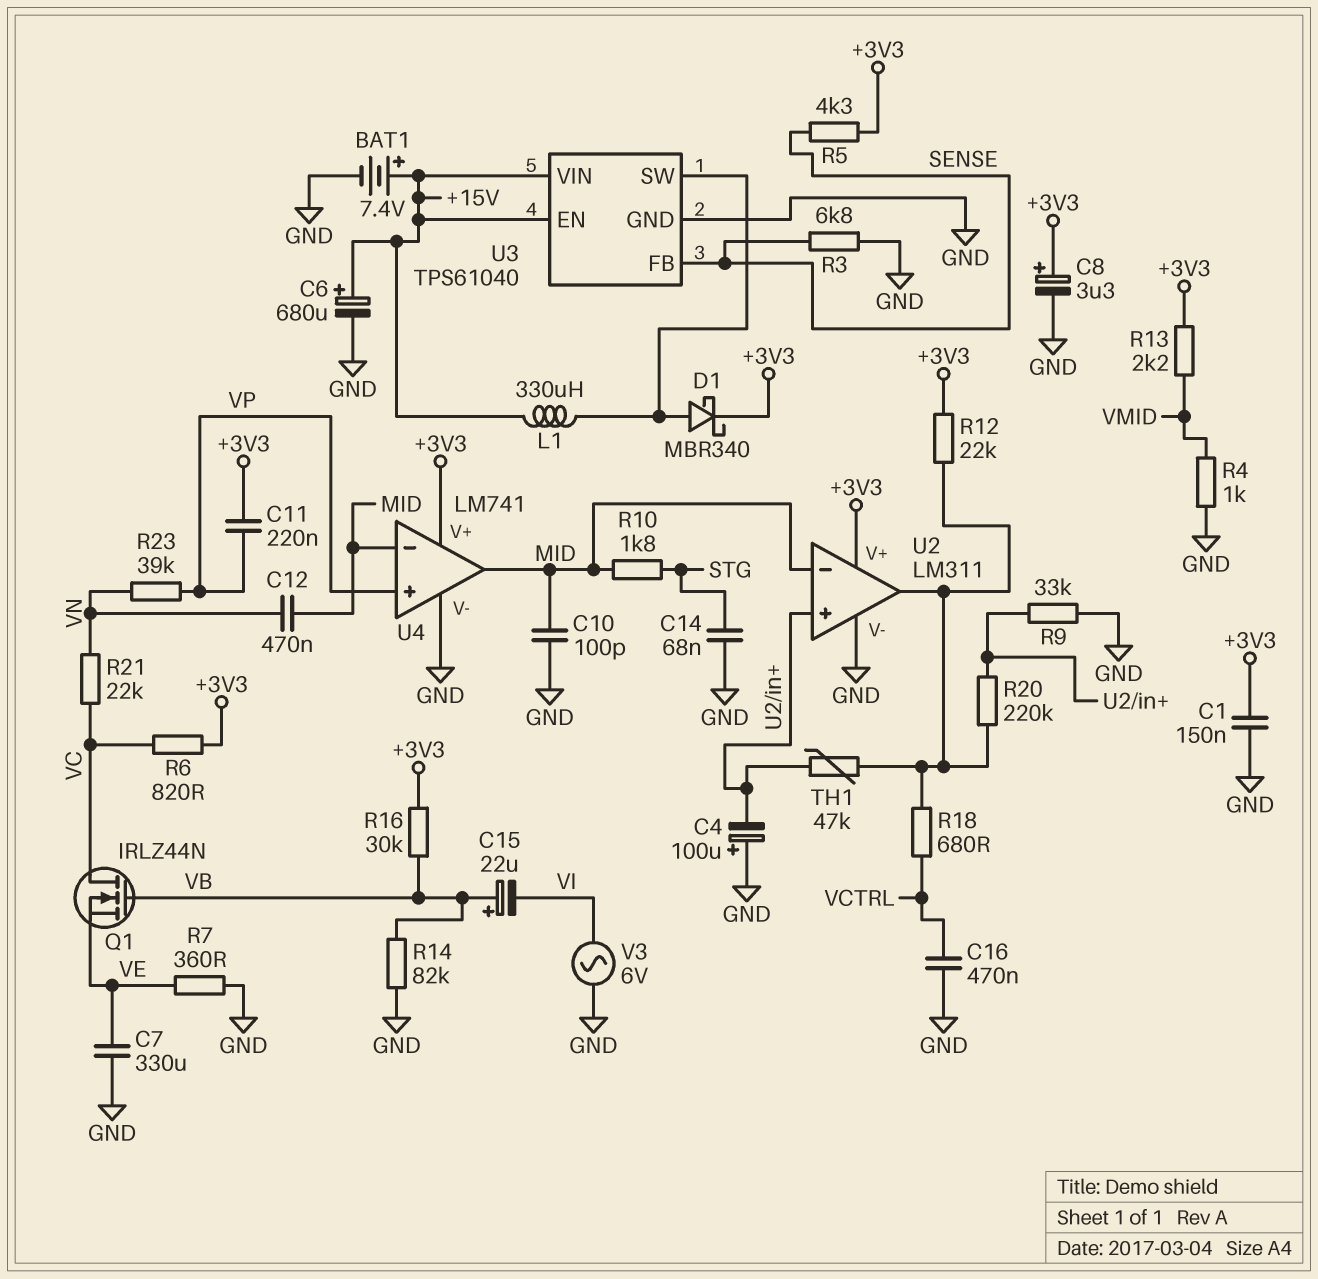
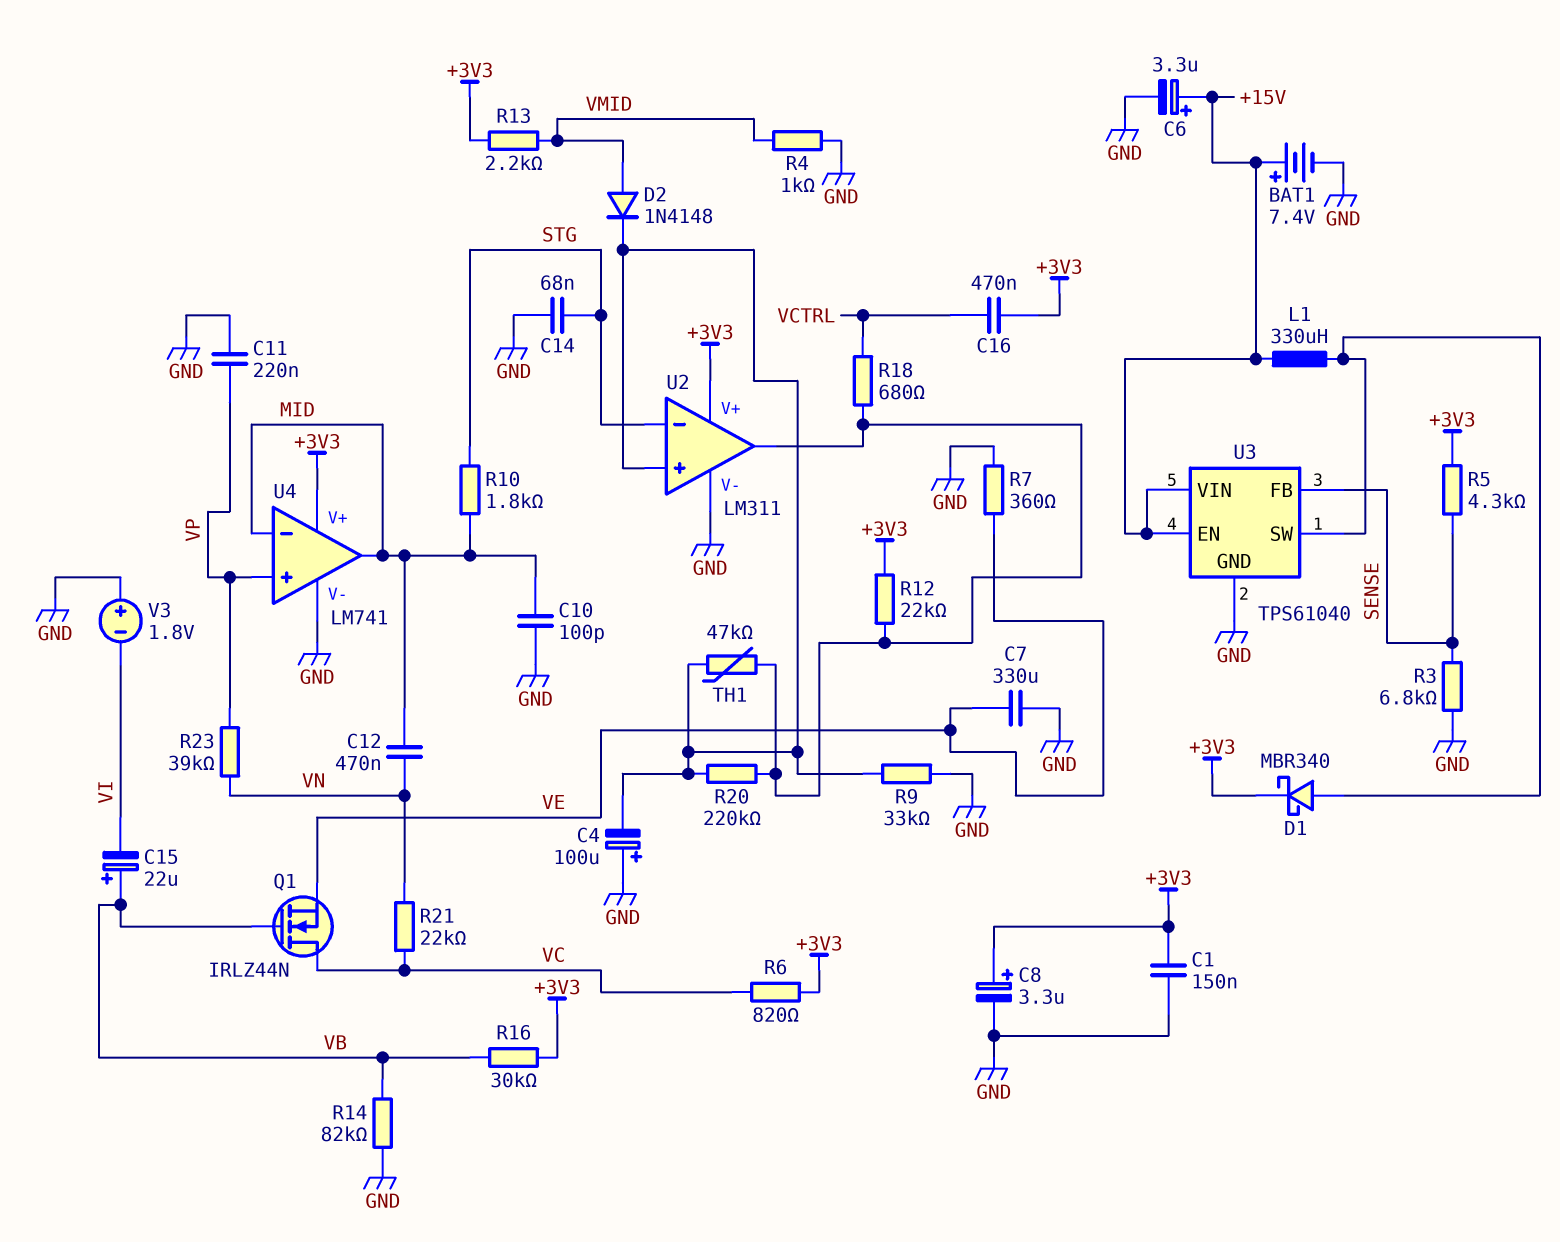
C6: 680uF (plus +15V, minus GND) -> 3.3uF (plus +15V, minus GND)
C11: 220nF (+3V3, VP) -> 220nF (GND, VP)
C16: 470nF (GND, VCTRL) -> 470nF (+3V3, VCTRL)
D2: none -> diode 1N4148 (A VMID, K U2/in+)
U2 pin in-: MID -> STG
V3: AC 6V (GND, VI) -> 1.8V (plus GND, minus VI)

